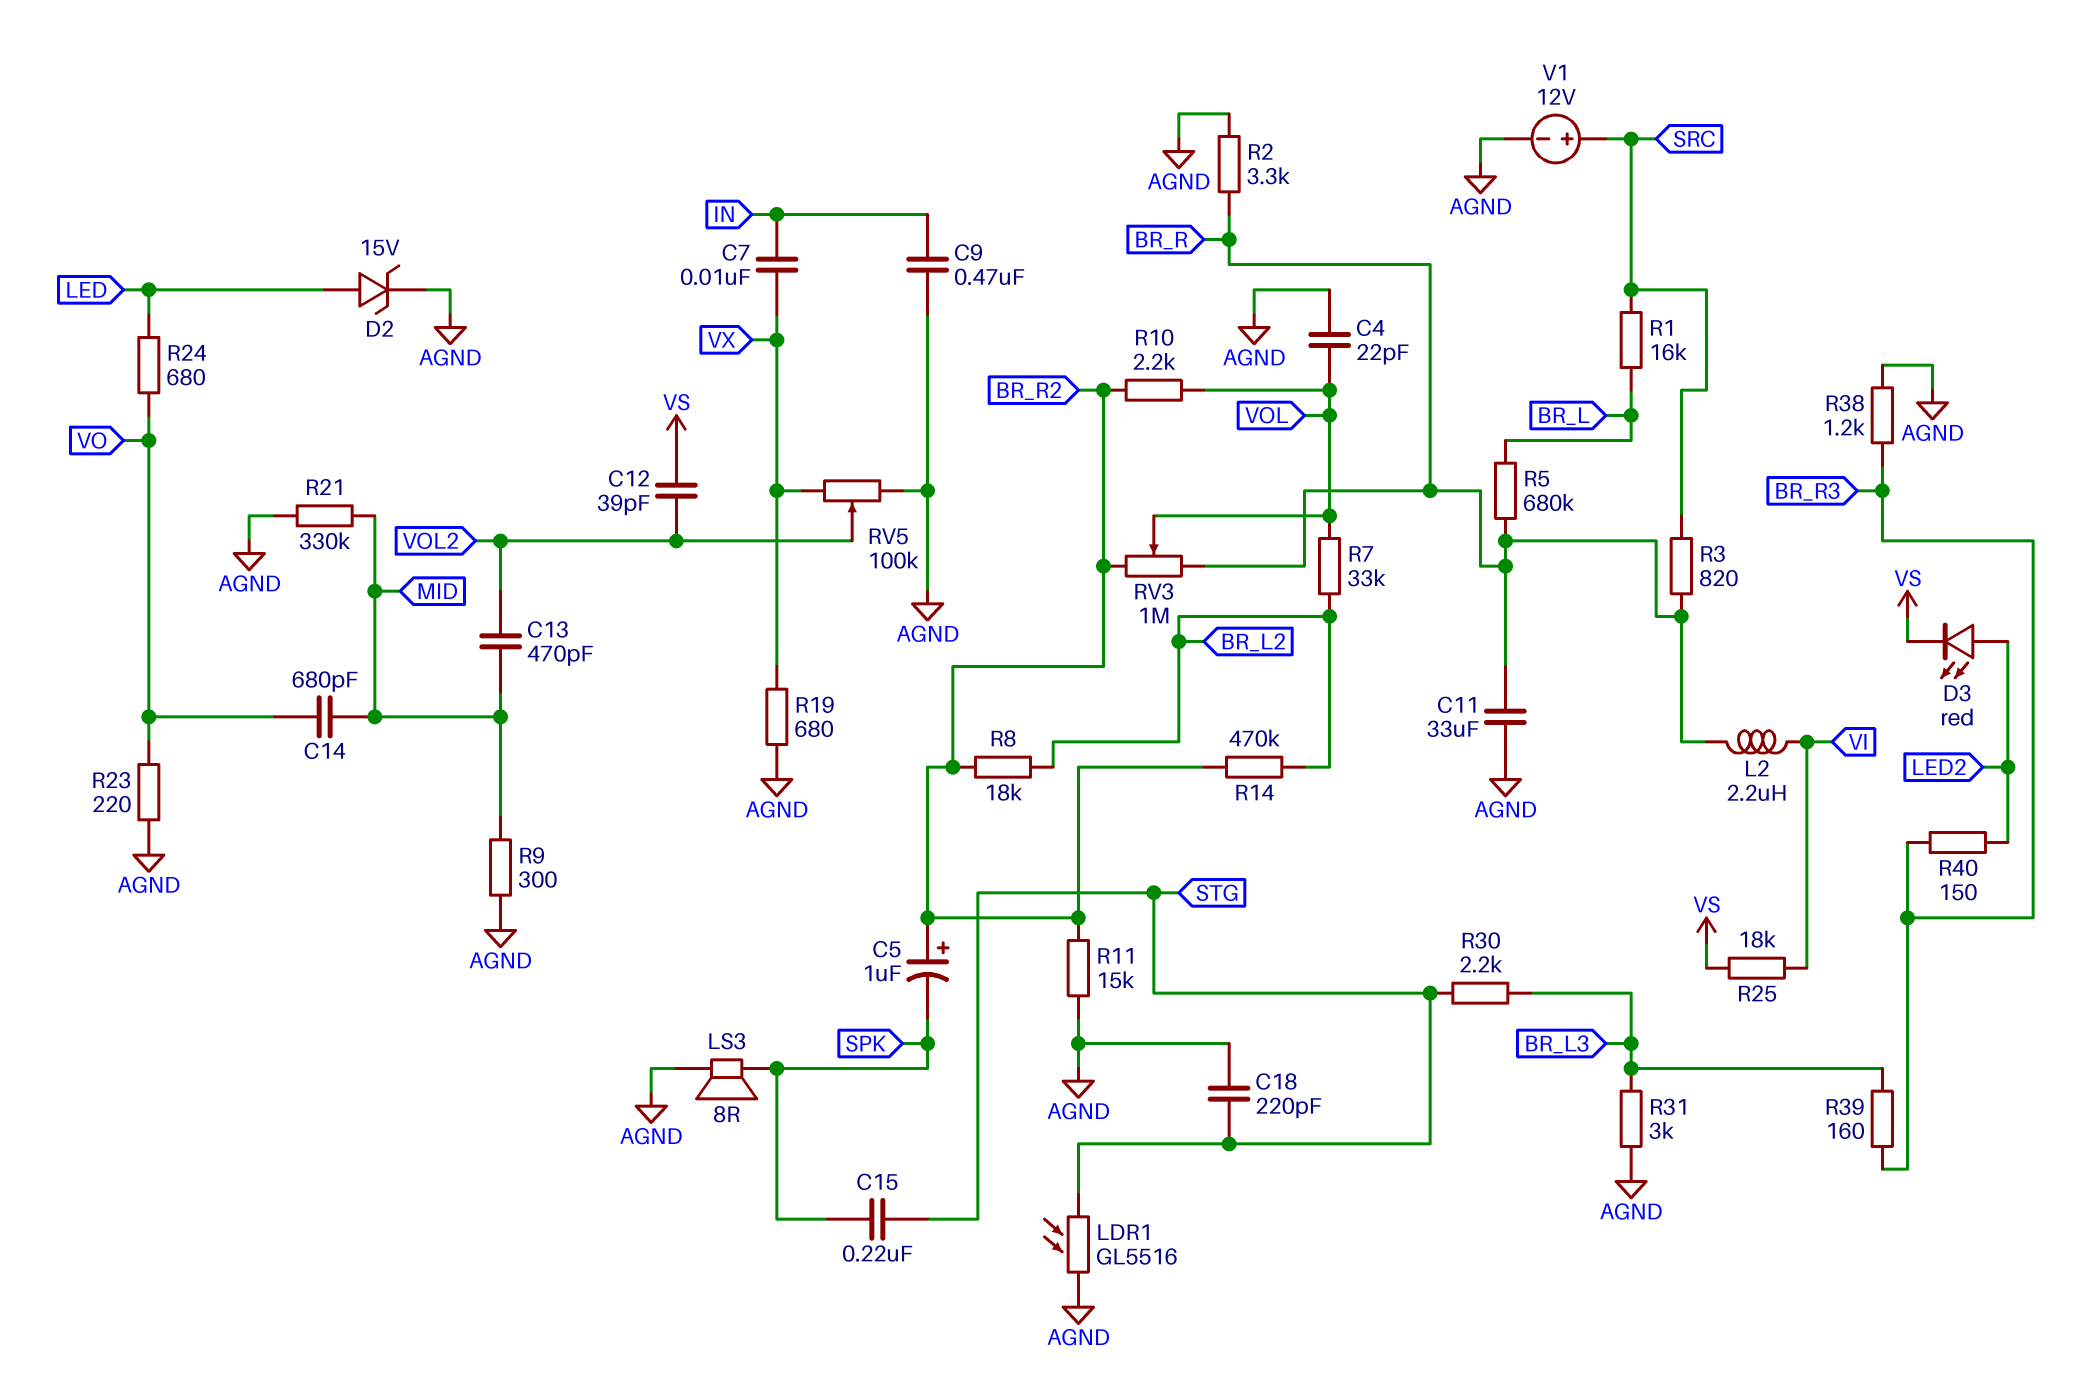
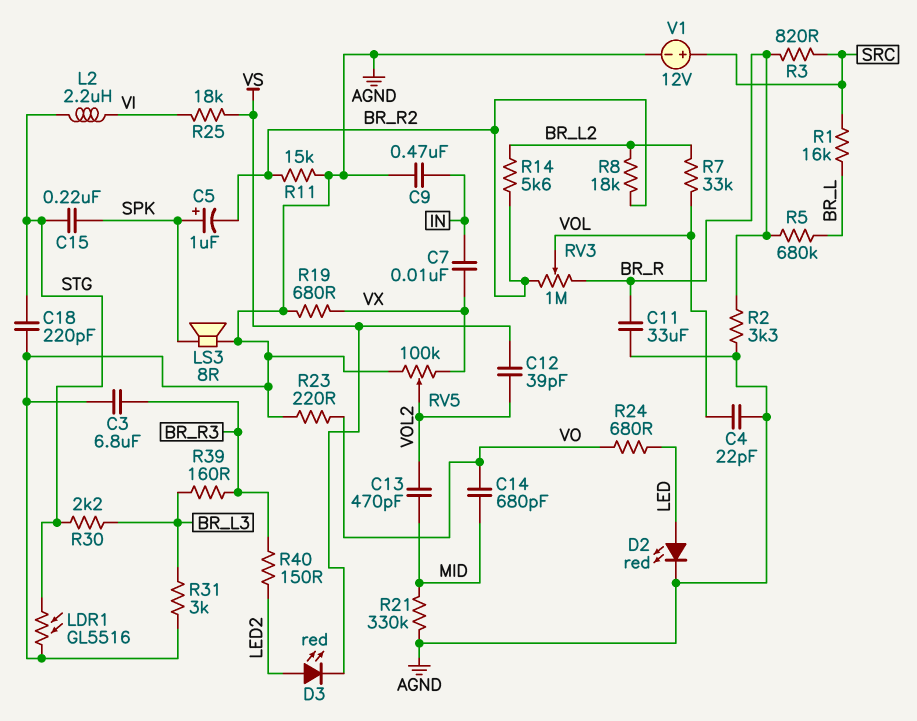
C3: none -> 6.8uF (AGND, BR_R3)
C5: 1uF (plus BR_R2, minus SPK) -> 1uF (plus SPK, minus BR_R2)
D2: zener 15V (A LED, K AGND) -> LED red (A LED, K AGND)
L2: 2.2uH (BR_R, VI) -> 2.2uH (STG, VI)
R9: 300 (AGND, MID) -> none
R10: 2.2k (BR_R2, VOL) -> none
R14: 470k (BR_L2, BR_R2) -> 5.6k (BR_L2, BR_R2)
R38: 1.2k (AGND, BR_R3) -> none

